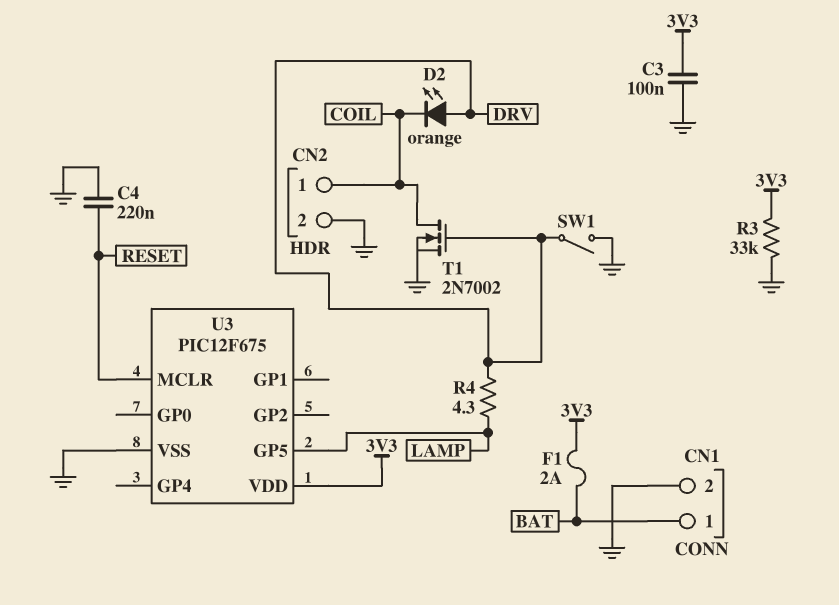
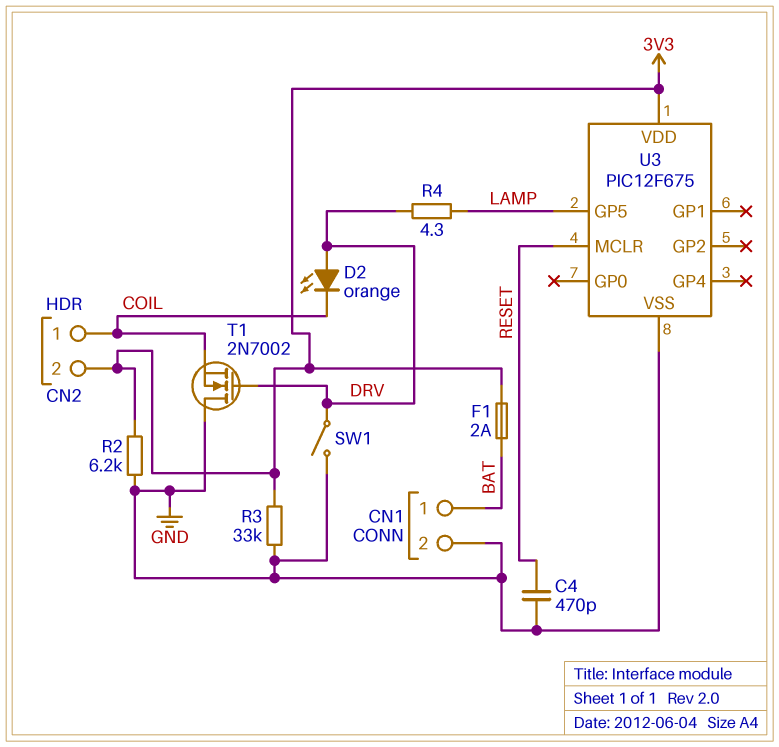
C3: 100nF (3V3, GND) -> none
C4: 220nF (GND, RESET) -> 470pF (GND, RESET)
CN2 pin 2: GND -> 3V3
R2: none -> 6.2k (3V3, GND)
T1: NMOS 2N7002 (G DRV, D COIL, S GND) -> NMOS 2N7002 (G DRV, D GND, S COIL)

